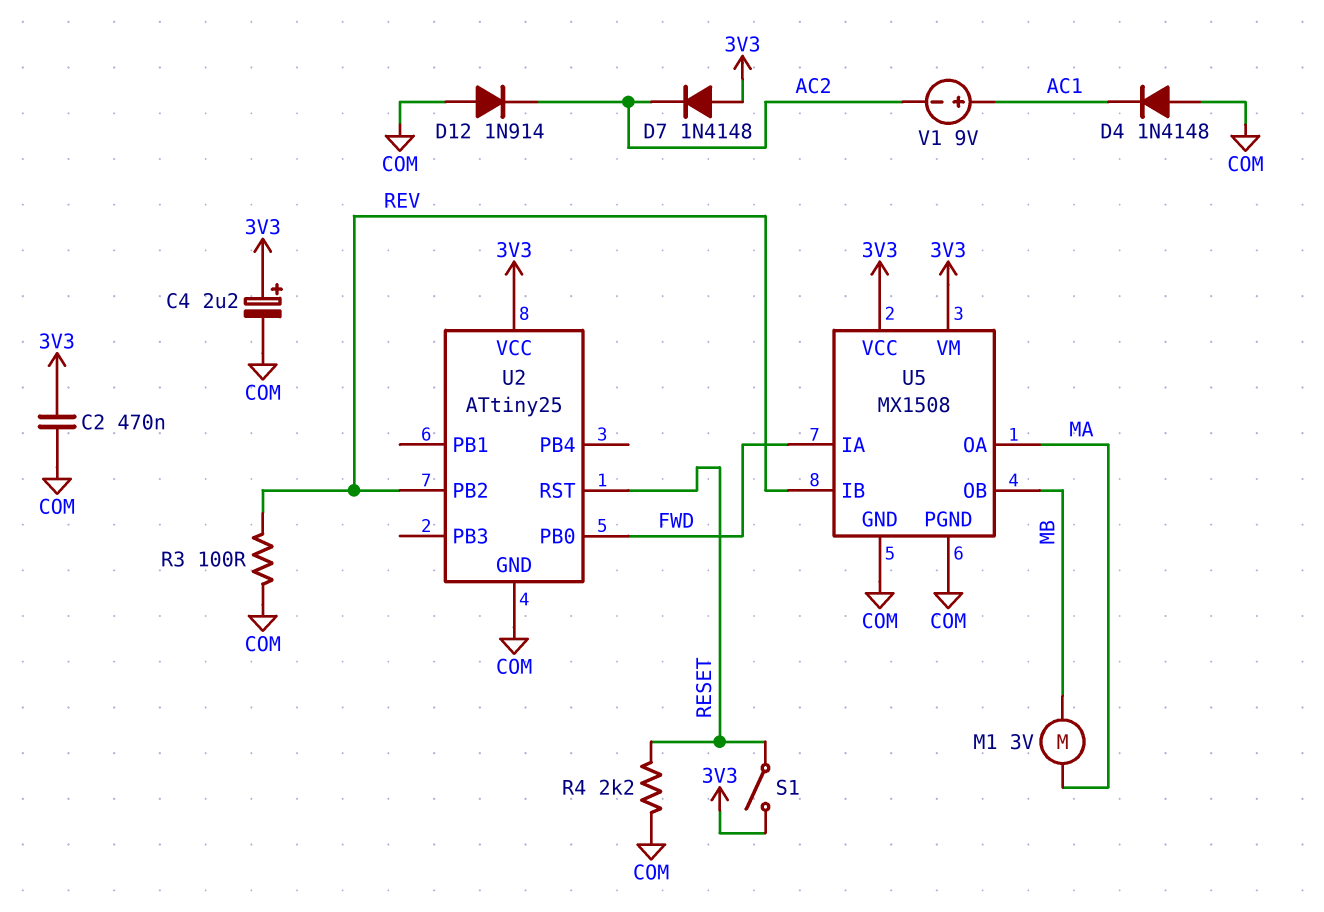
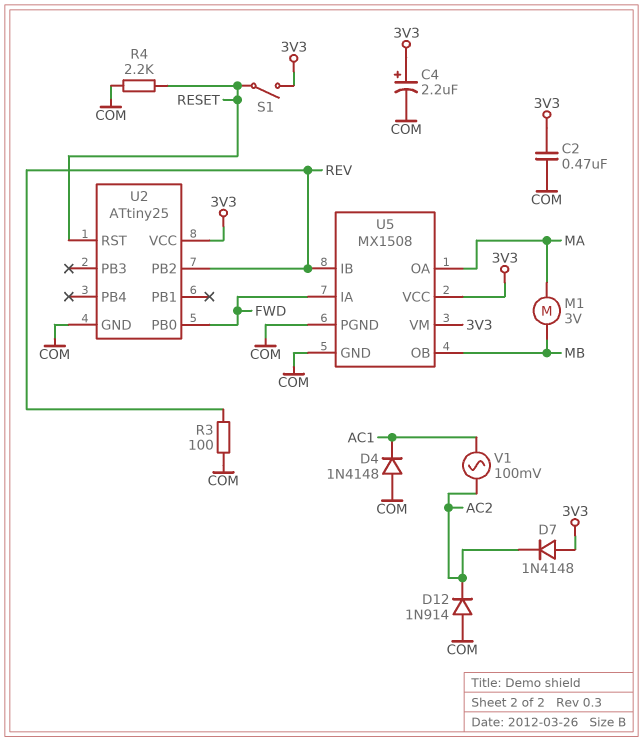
V1: 9V (plus AC1, minus AC2) -> AC 100mV (AC1, AC2)

